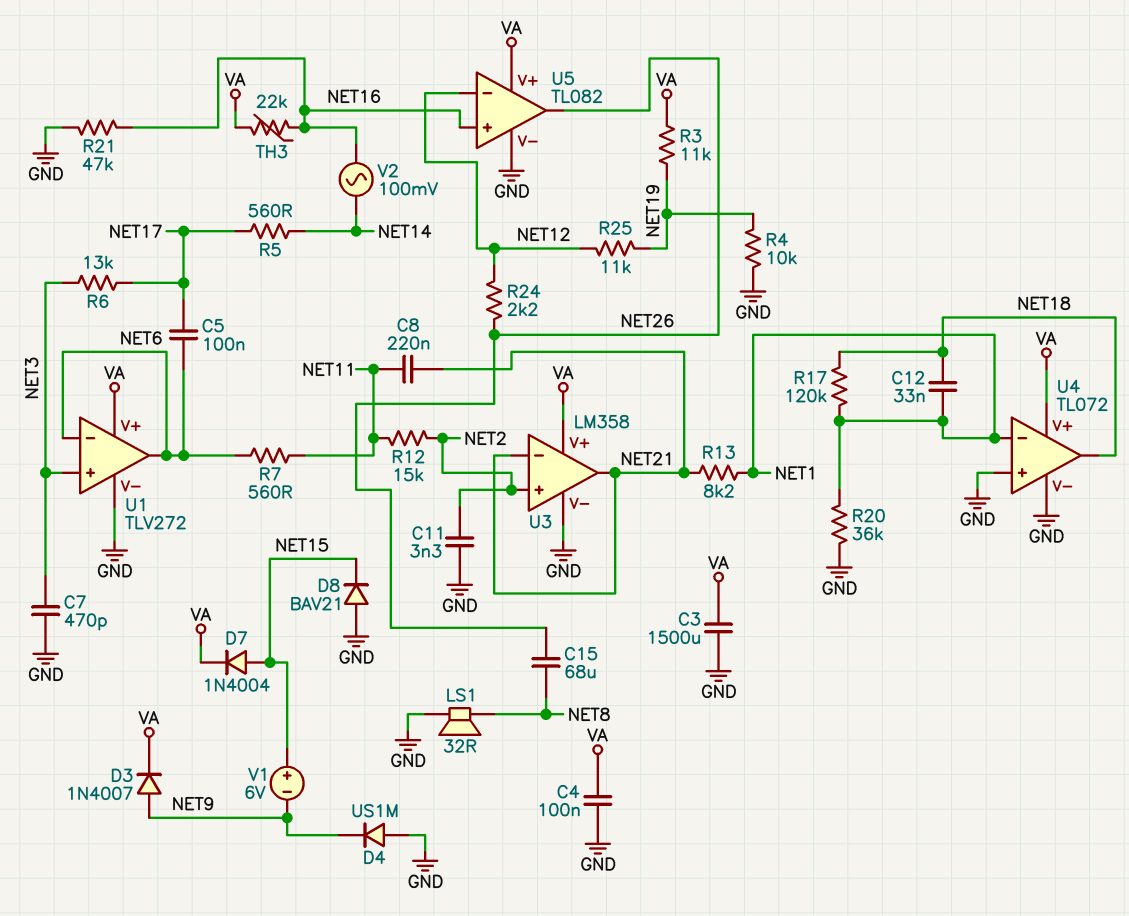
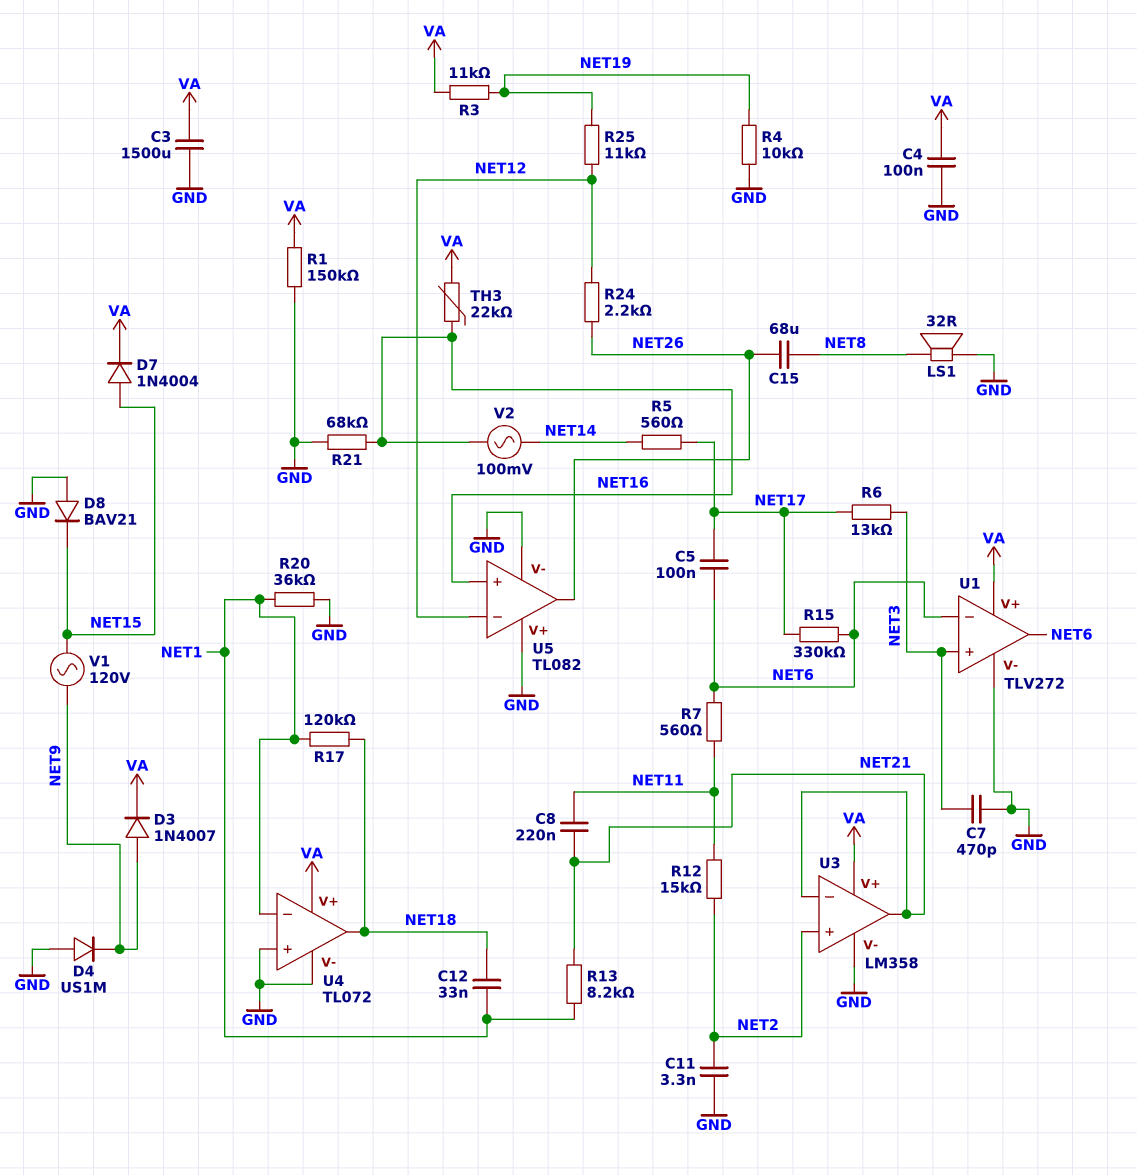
R1: none -> 150k (GND, VA)
R15: none -> 330k (NET6, NET17)
R21: 47k (GND, NET16) -> 68k (GND, NET16)
U5 pin V+: VA -> GND
V1: 6V (plus NET15, minus NET9) -> AC 120V (NET9, NET15)

